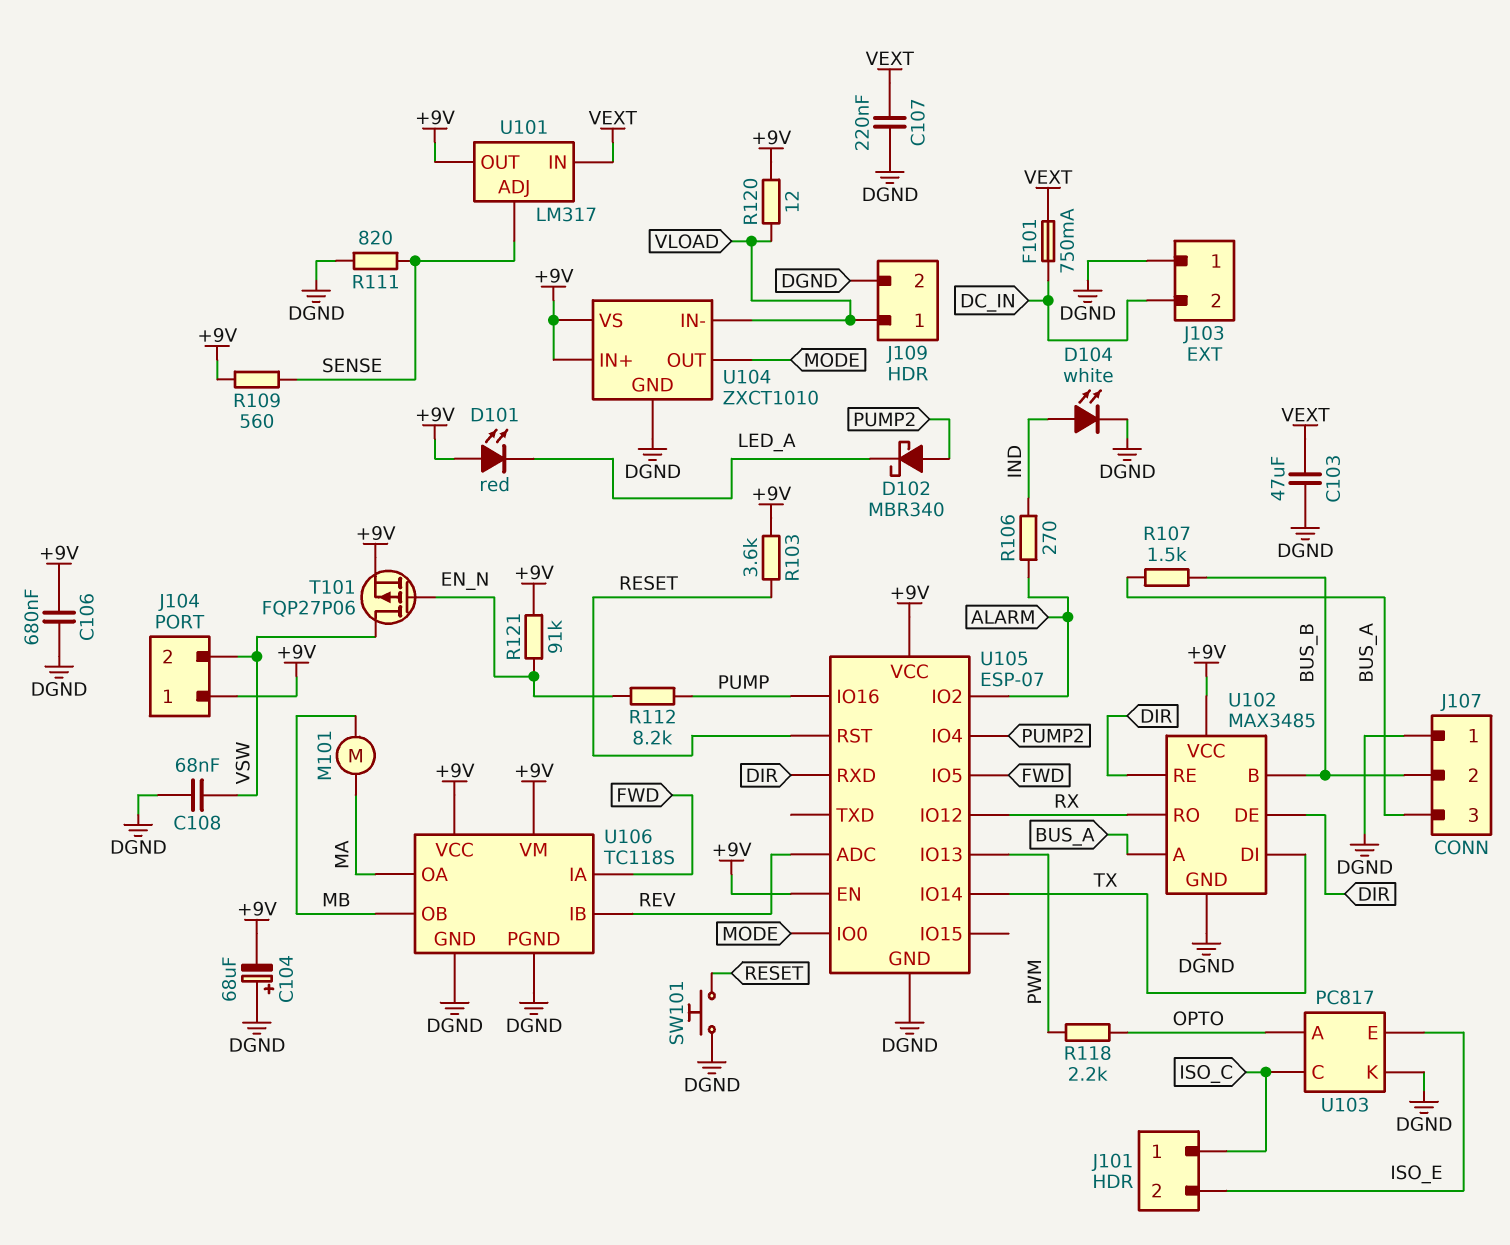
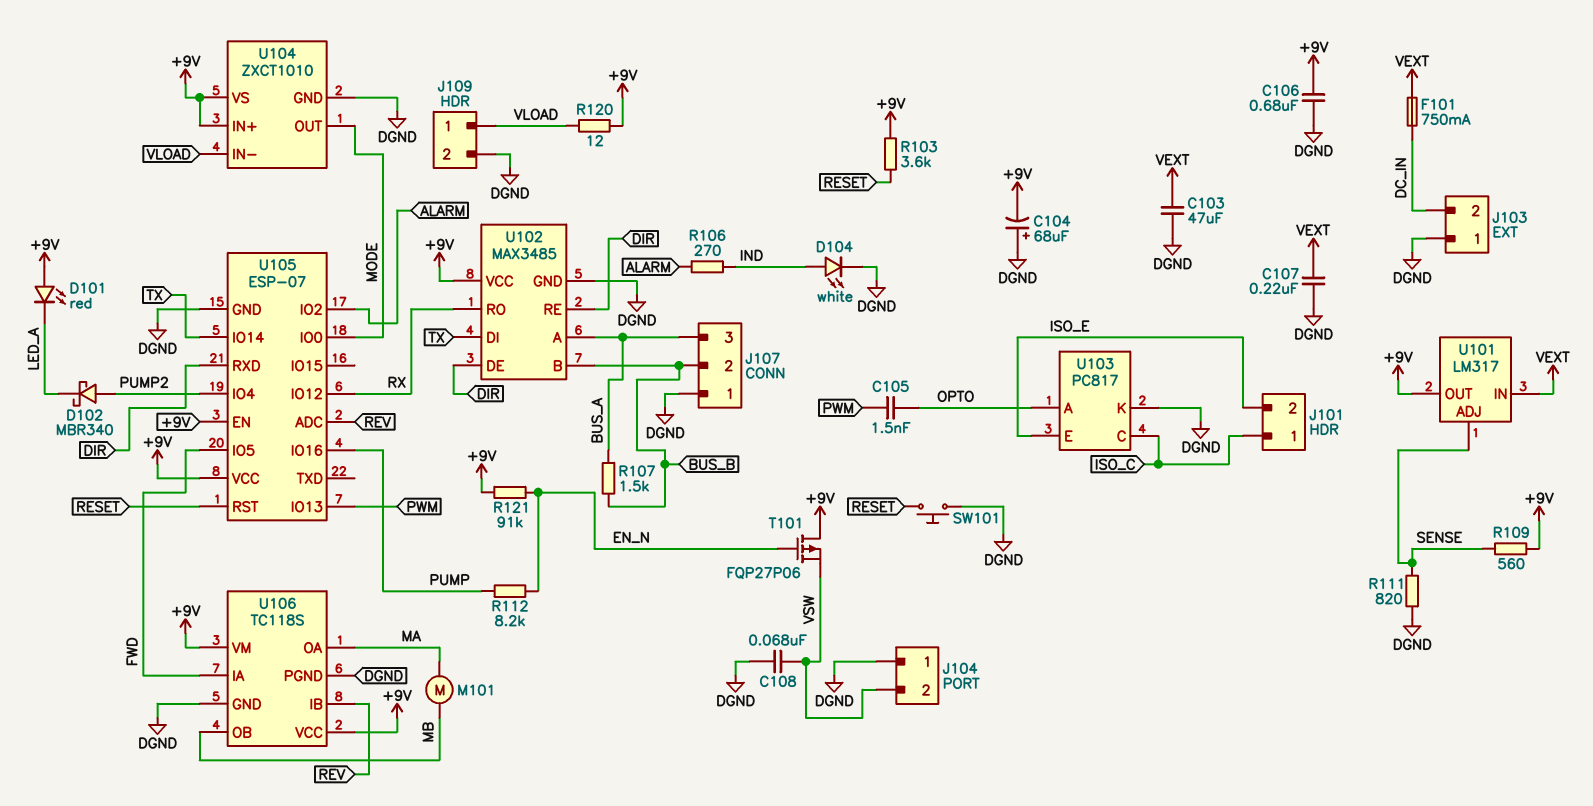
C105: none -> 1.5nF (OPTO, PWM)
J104 pin 1: +9V -> DGND
R118: 2.2k (OPTO, PWM) -> none
T101: PMOS FQP27P06 (G EN_N, D VSW, S +9V) -> PMOS FQP27P06 (G EN_N, D +9V, S VSW)

